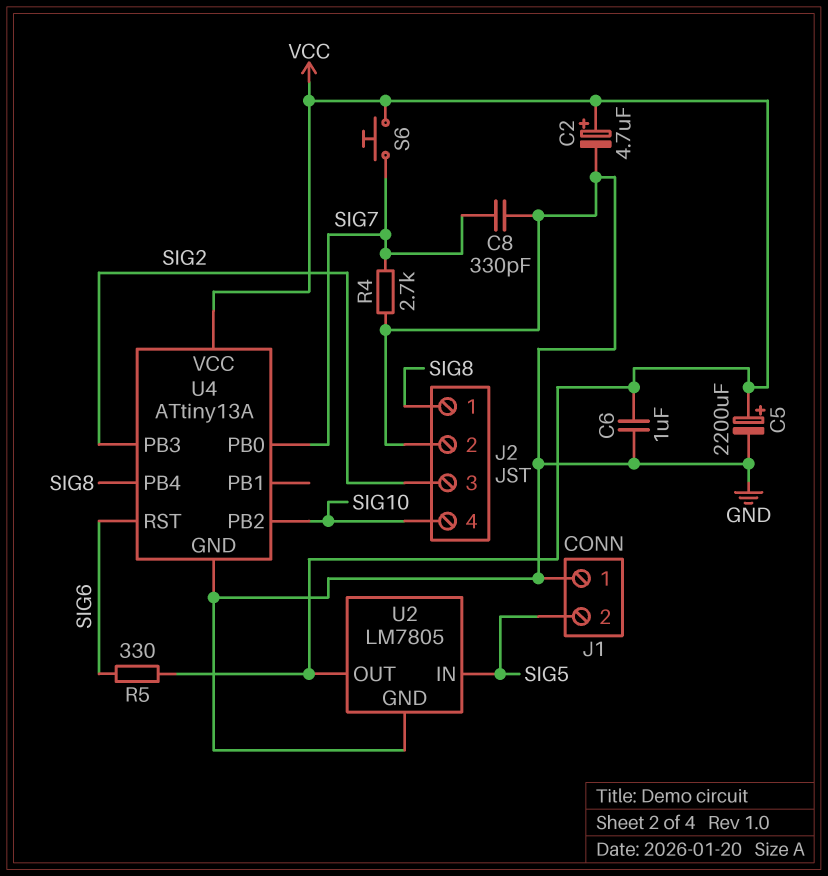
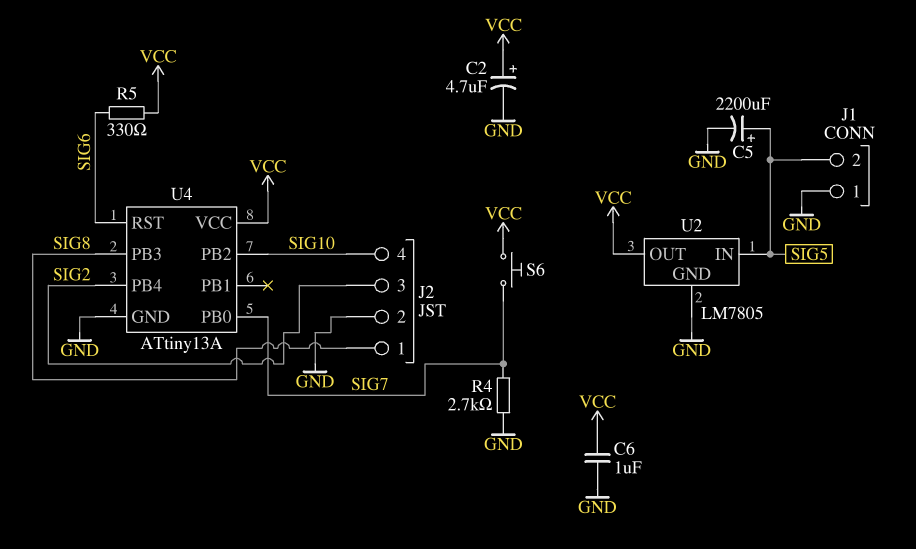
C5: 2200uF (plus VCC, minus GND) -> 2200uF (plus SIG5, minus GND)
C8: 330pF (GND, SIG7) -> none
U4 pin PB3: SIG2 -> SIG8
U4 pin PB4: SIG8 -> SIG2

